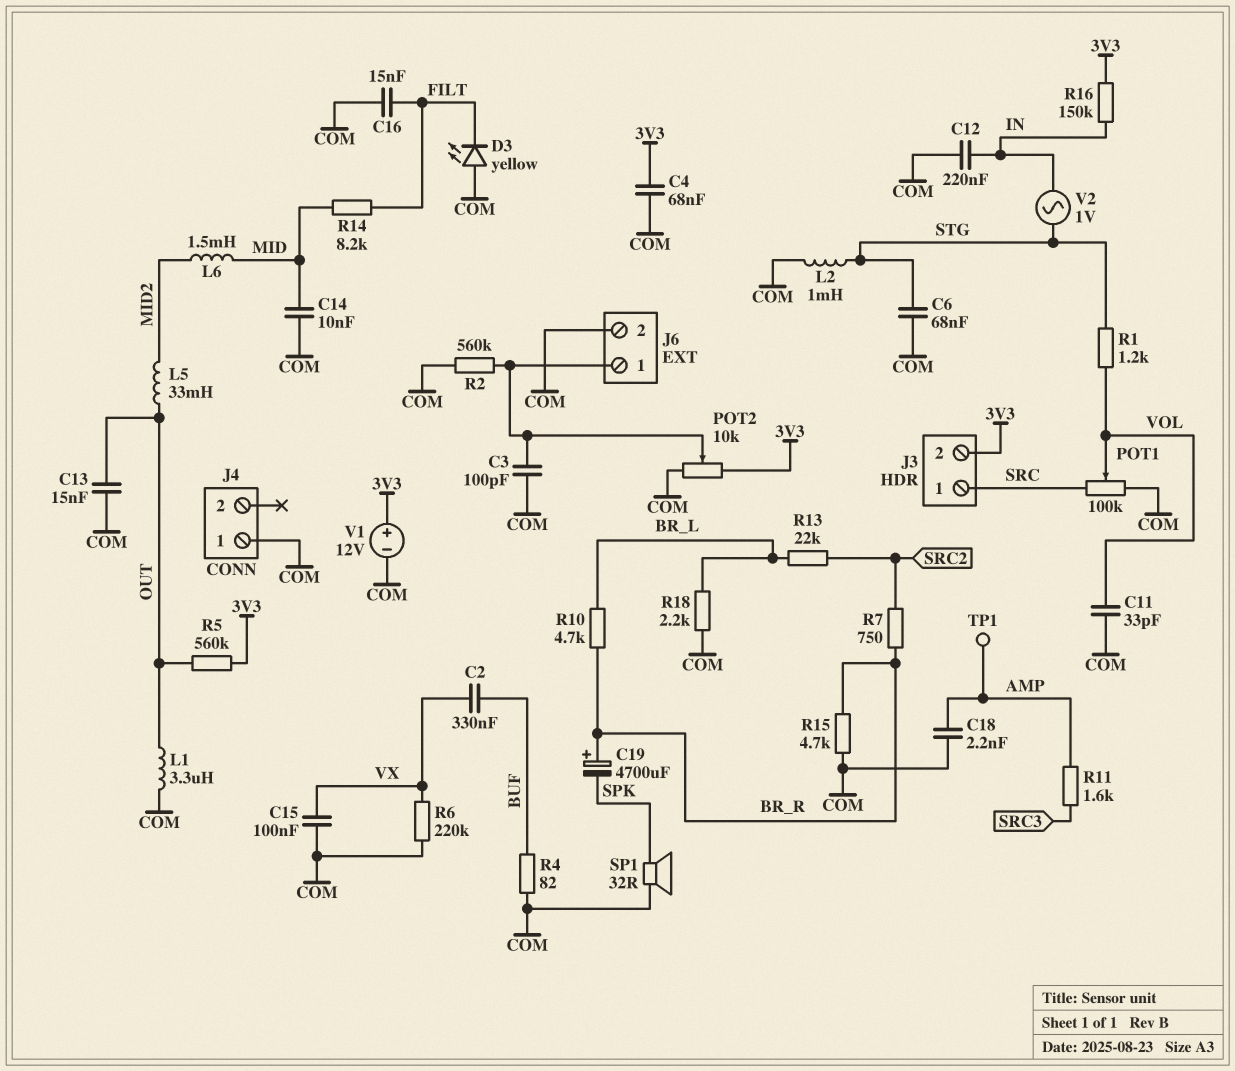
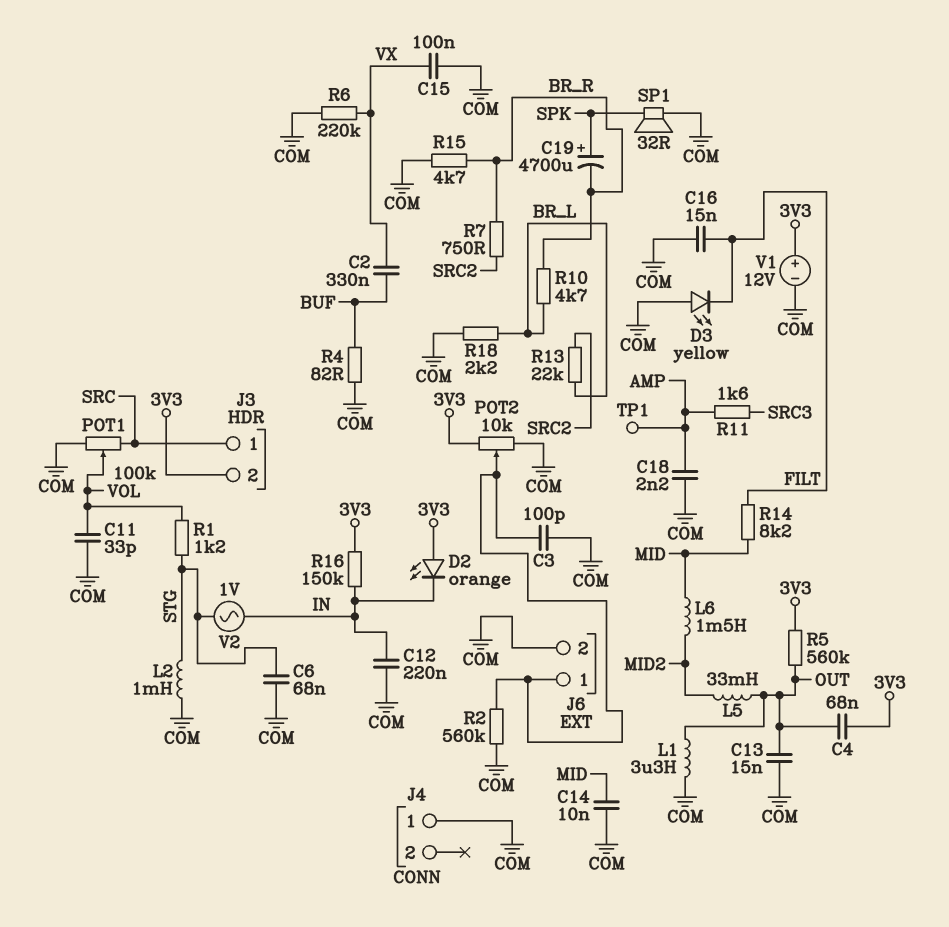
C4: 68nF (3V3, COM) -> 68nF (3V3, OUT)
C19: 4700uF (plus BR_R, minus SPK) -> 4700uF (plus SPK, minus BR_R)
D2: none -> LED orange (A 3V3, K IN)

